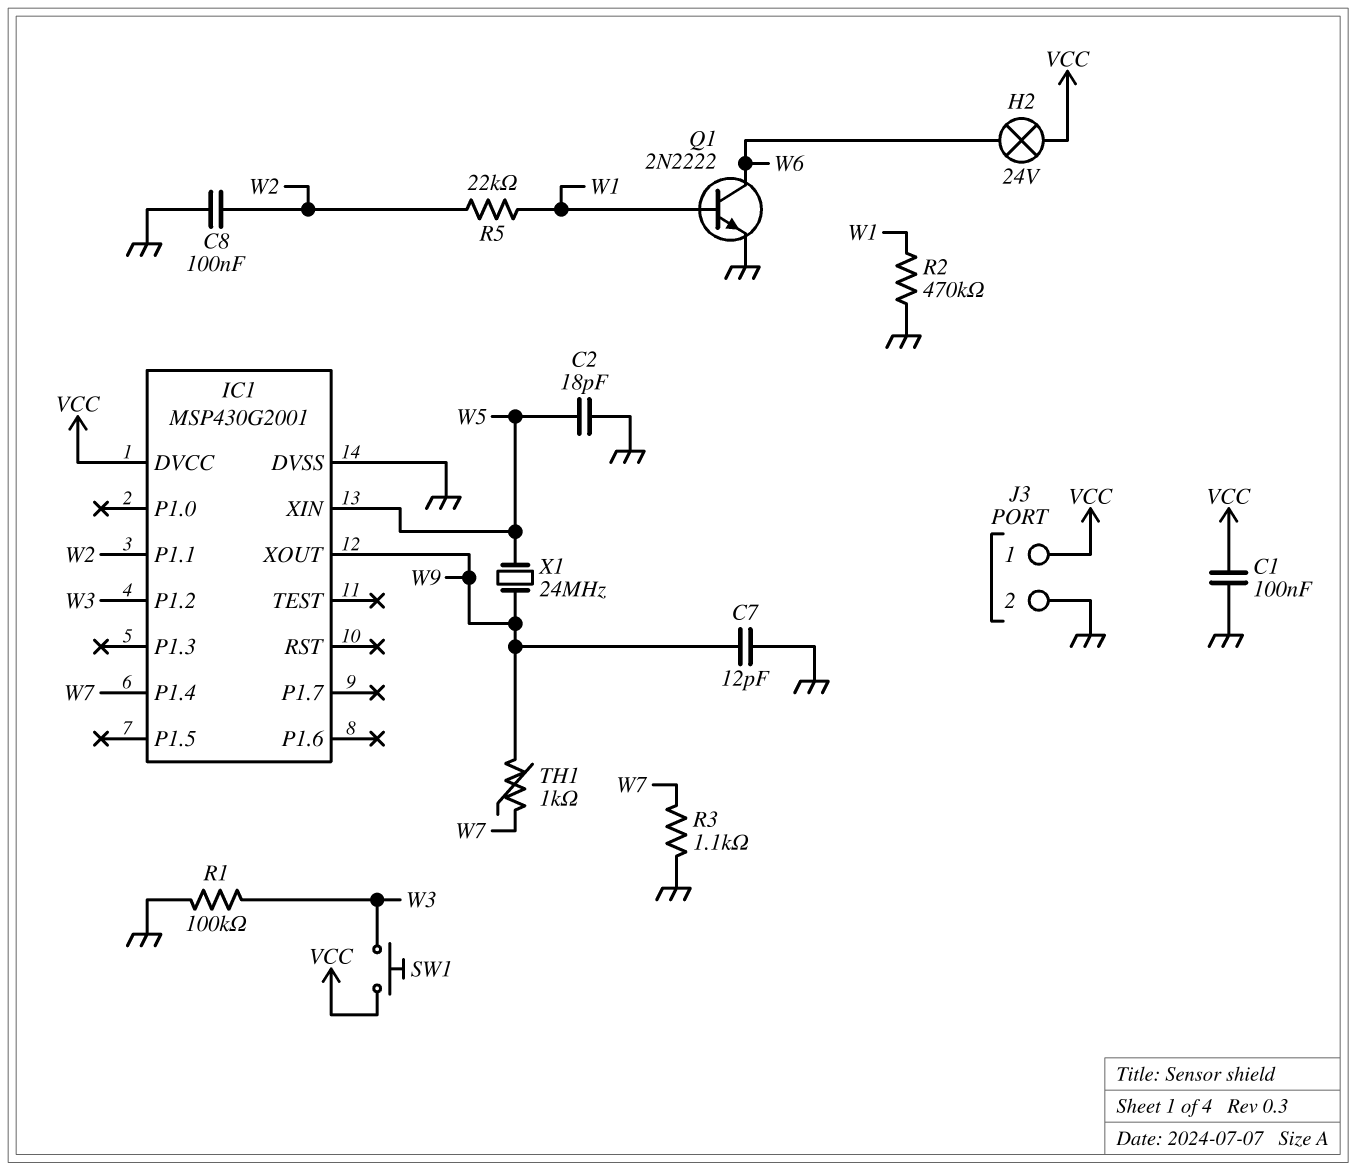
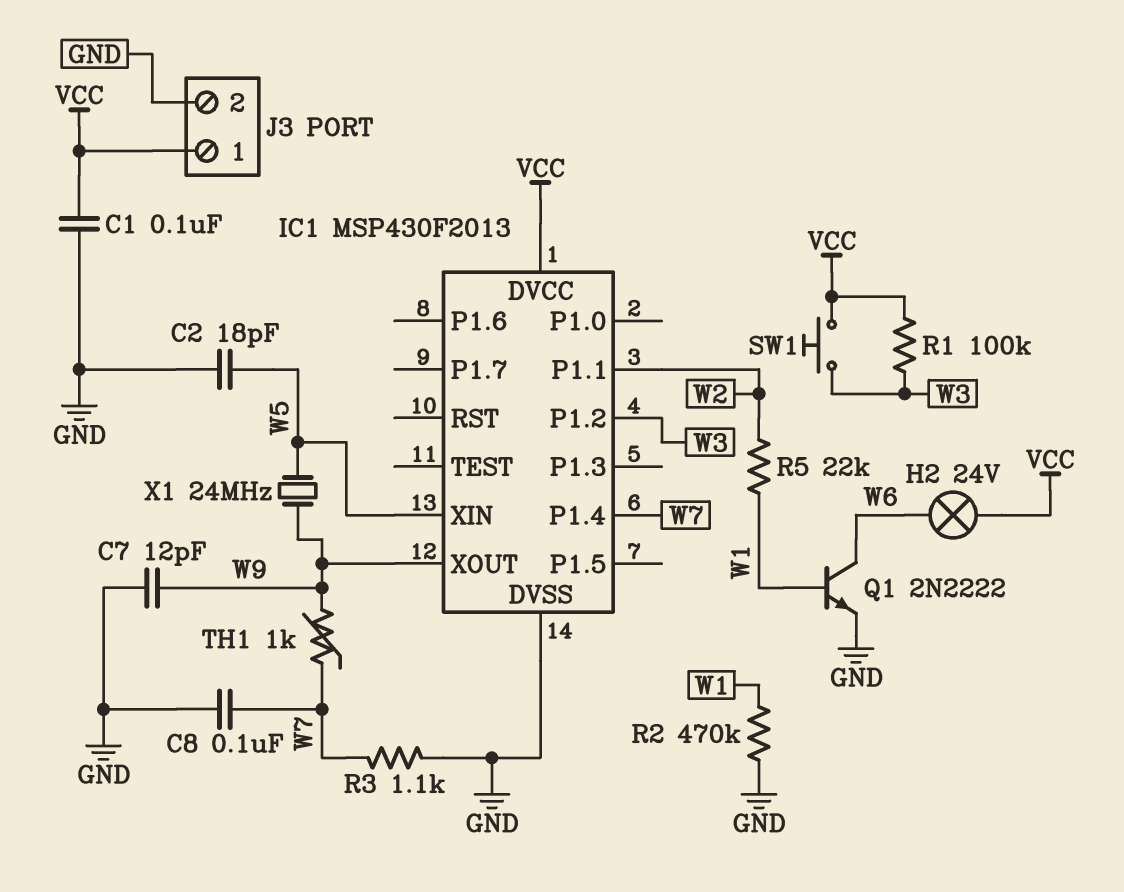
C8: 100nF (GND, W2) -> 100nF (GND, W7)
IC1: MSP430G2001 -> MSP430F2013
R1: 100k (GND, W3) -> 100k (VCC, W3)

